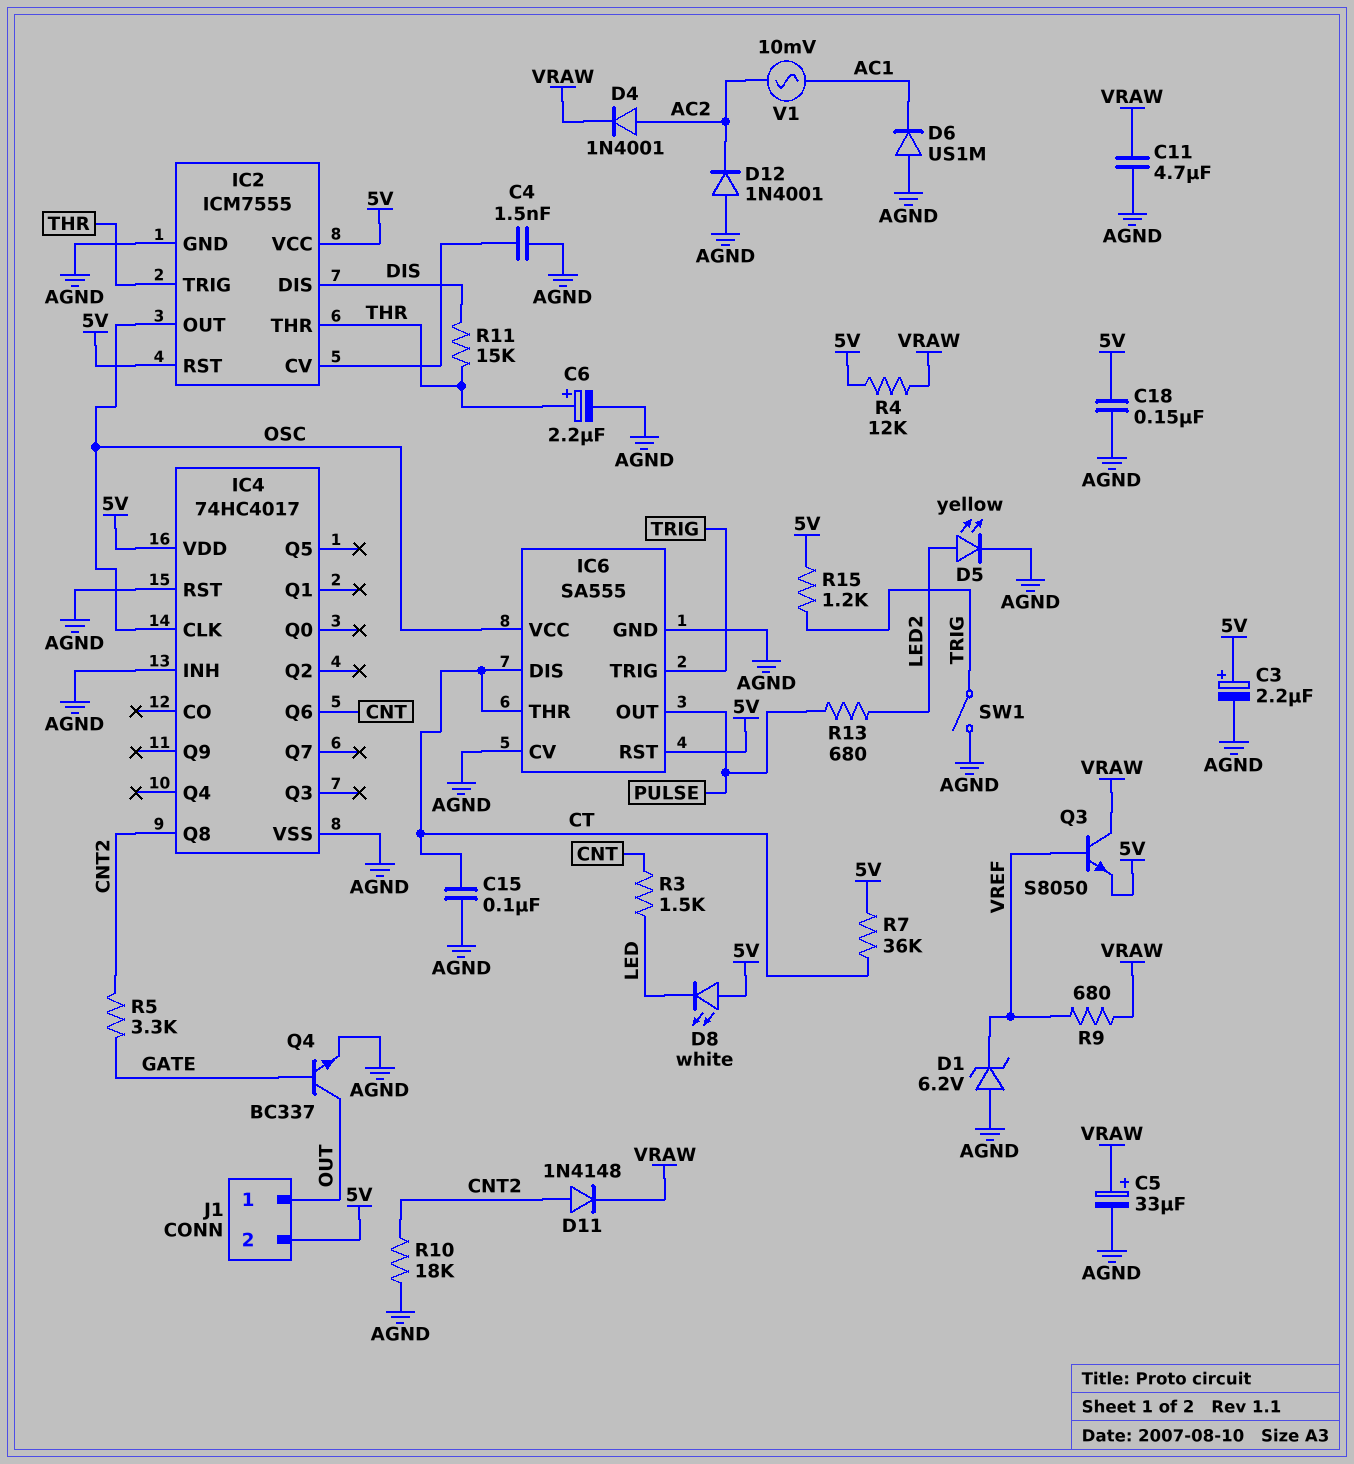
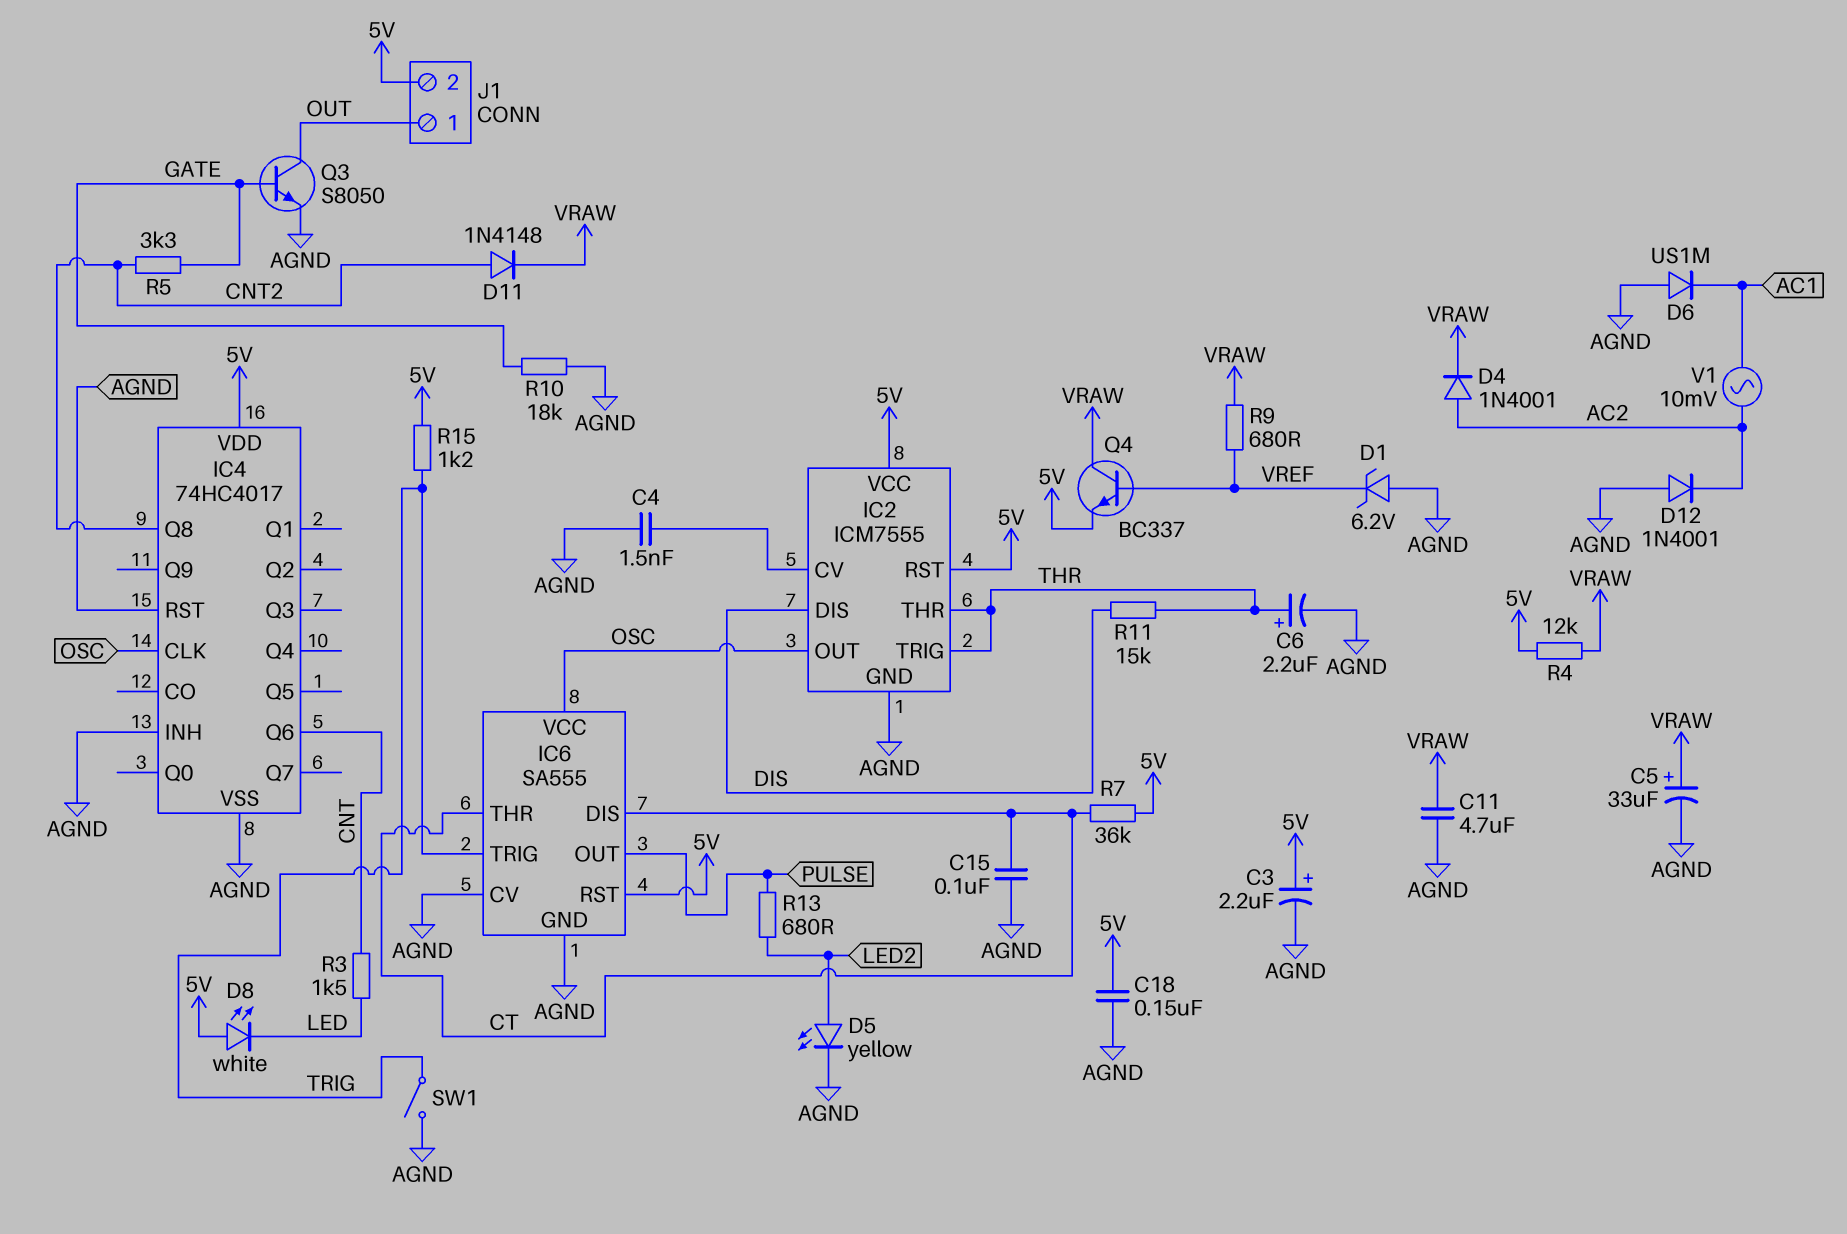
Q3: NPN S8050 (B VREF, C VRAW, E 5V) -> NPN S8050 (B GATE, C OUT, E AGND)
Q4: NPN BC337 (B GATE, C OUT, E AGND) -> NPN BC337 (B VREF, C VRAW, E 5V)
R10: 18k (AGND, CNT2) -> 18k (AGND, GATE)

